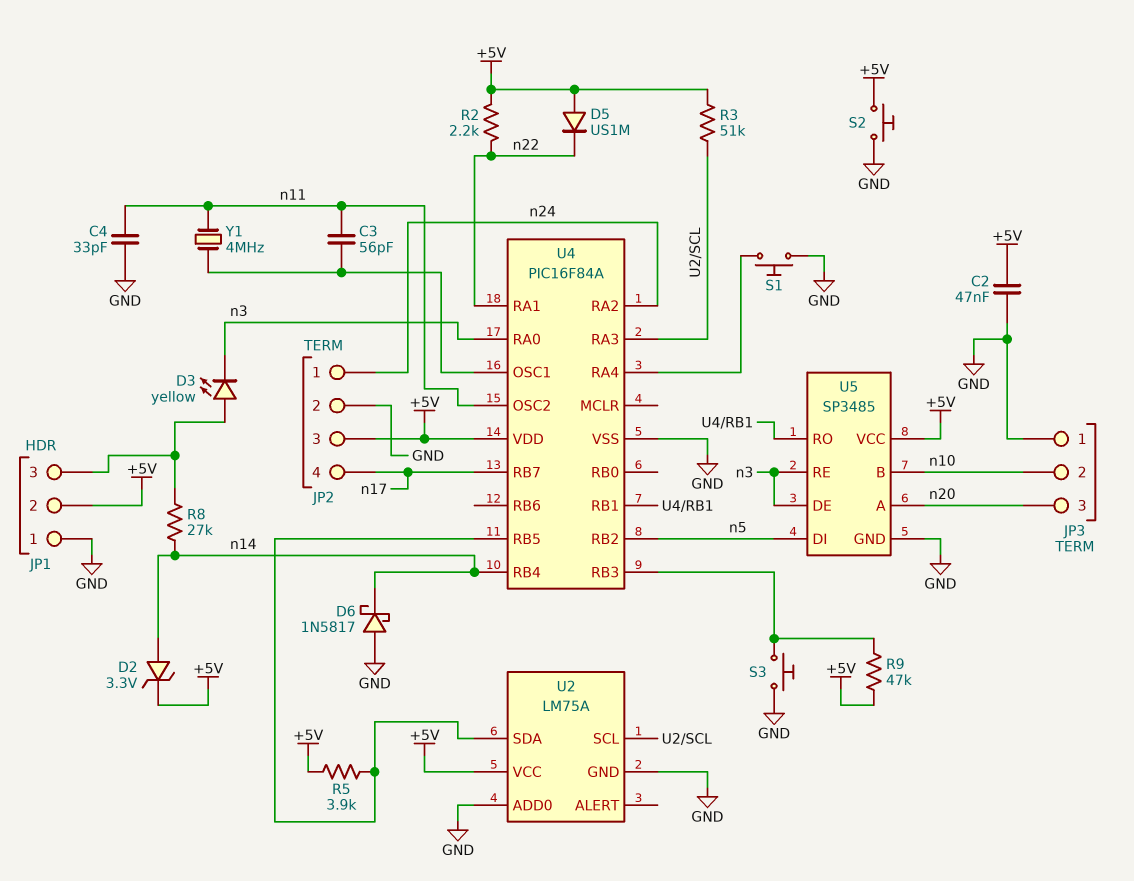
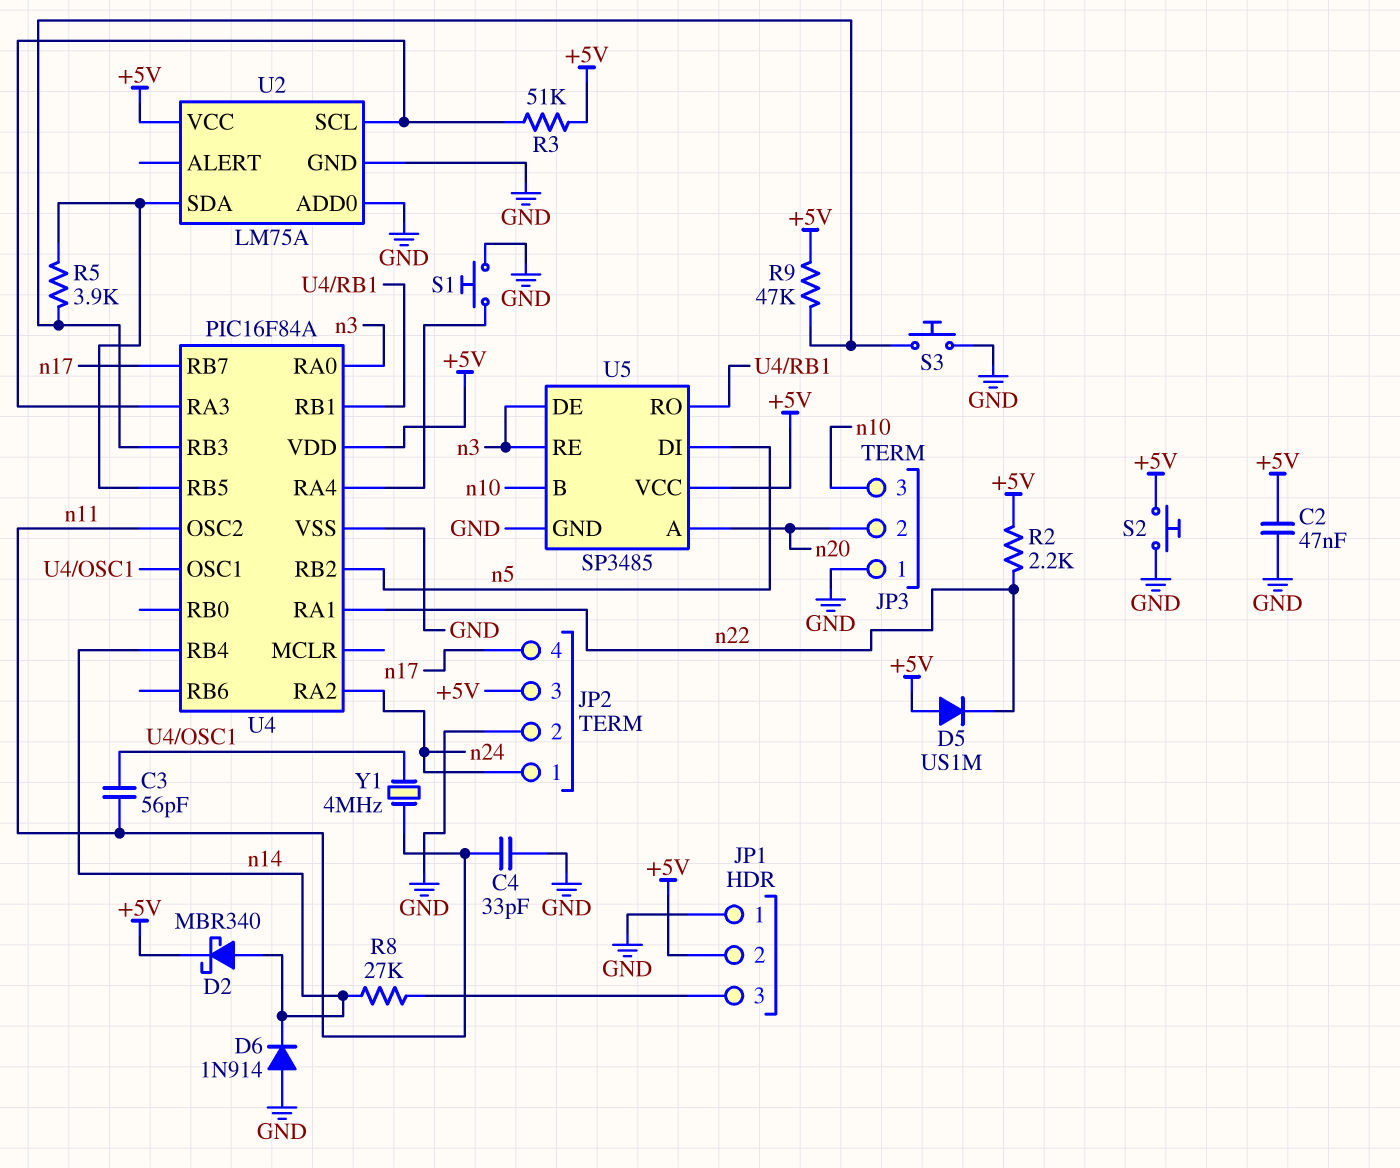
D2: zener 3.3V (A n14, K +5V) -> schottky MBR340 (A n14, K +5V)
D3: LED yellow (A JP1/3, K n3) -> none
D6: schottky 1N5817 (A GND, K n14) -> diode 1N914 (A GND, K n14)
JP3 pin 2: n10 -> n20
JP3 pin 3: n20 -> n10
R5: 3.9k (+5V, U2/SDA) -> 3.9k (U2/SDA, U4/RB3)

